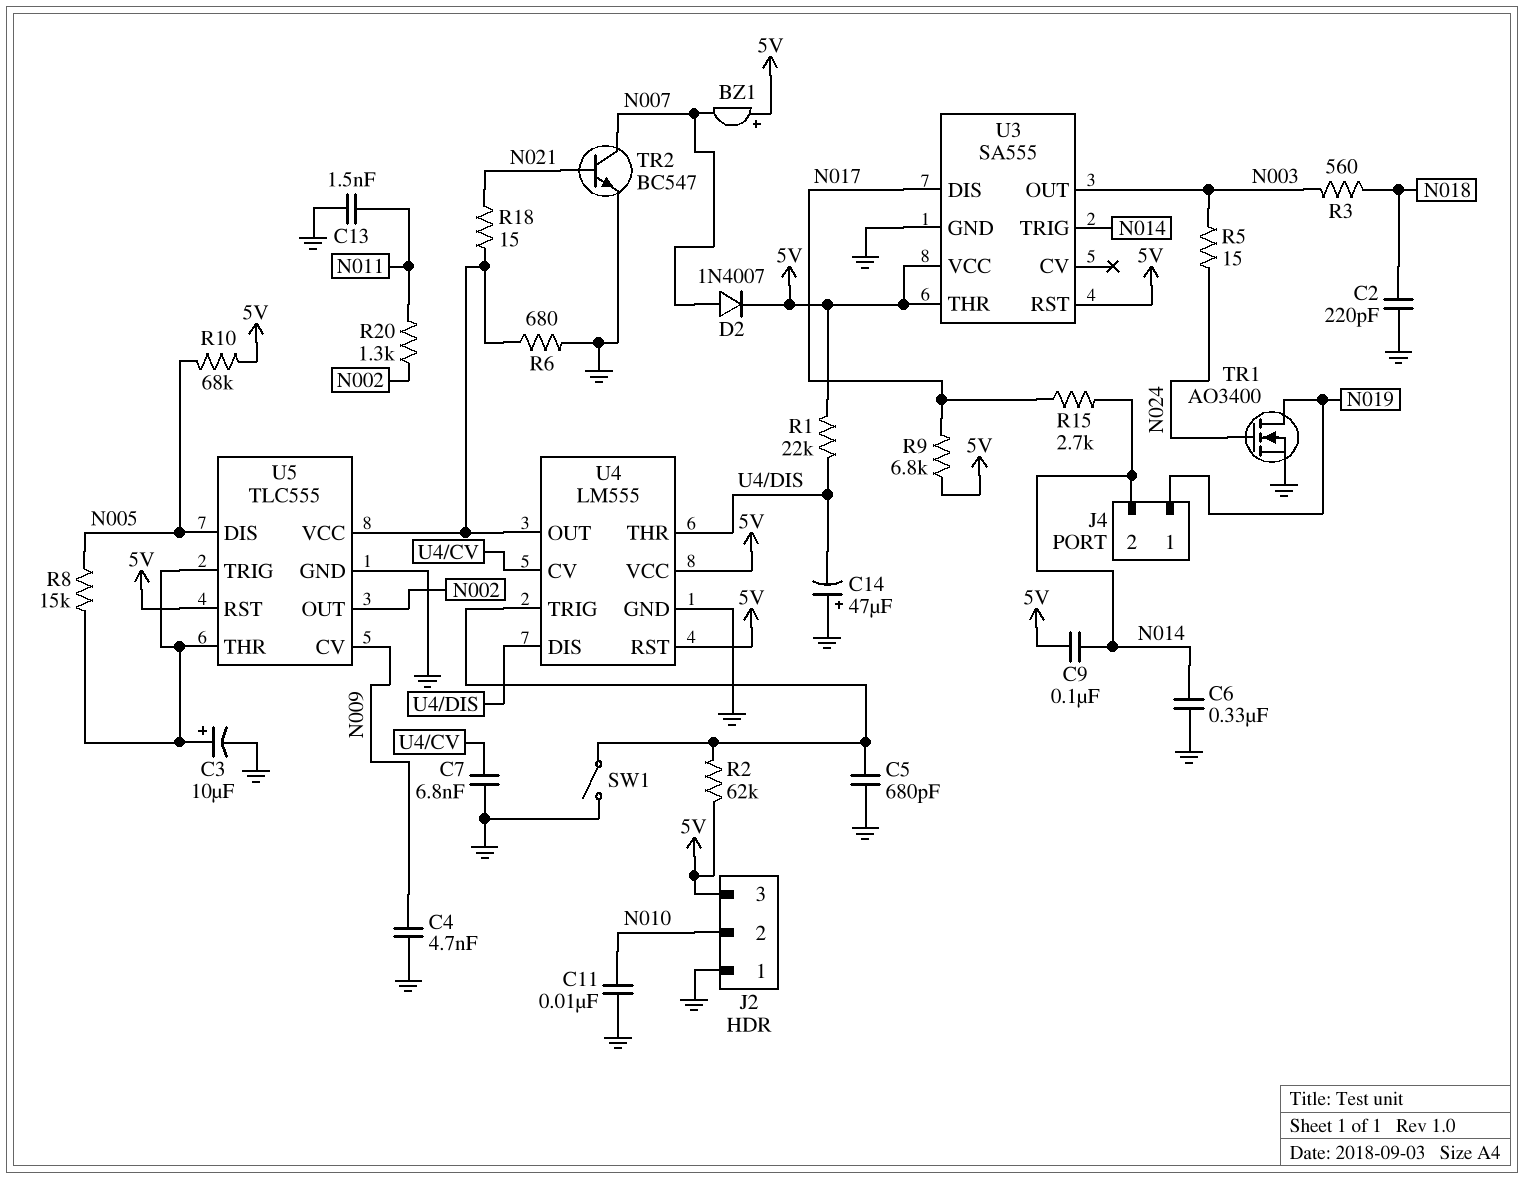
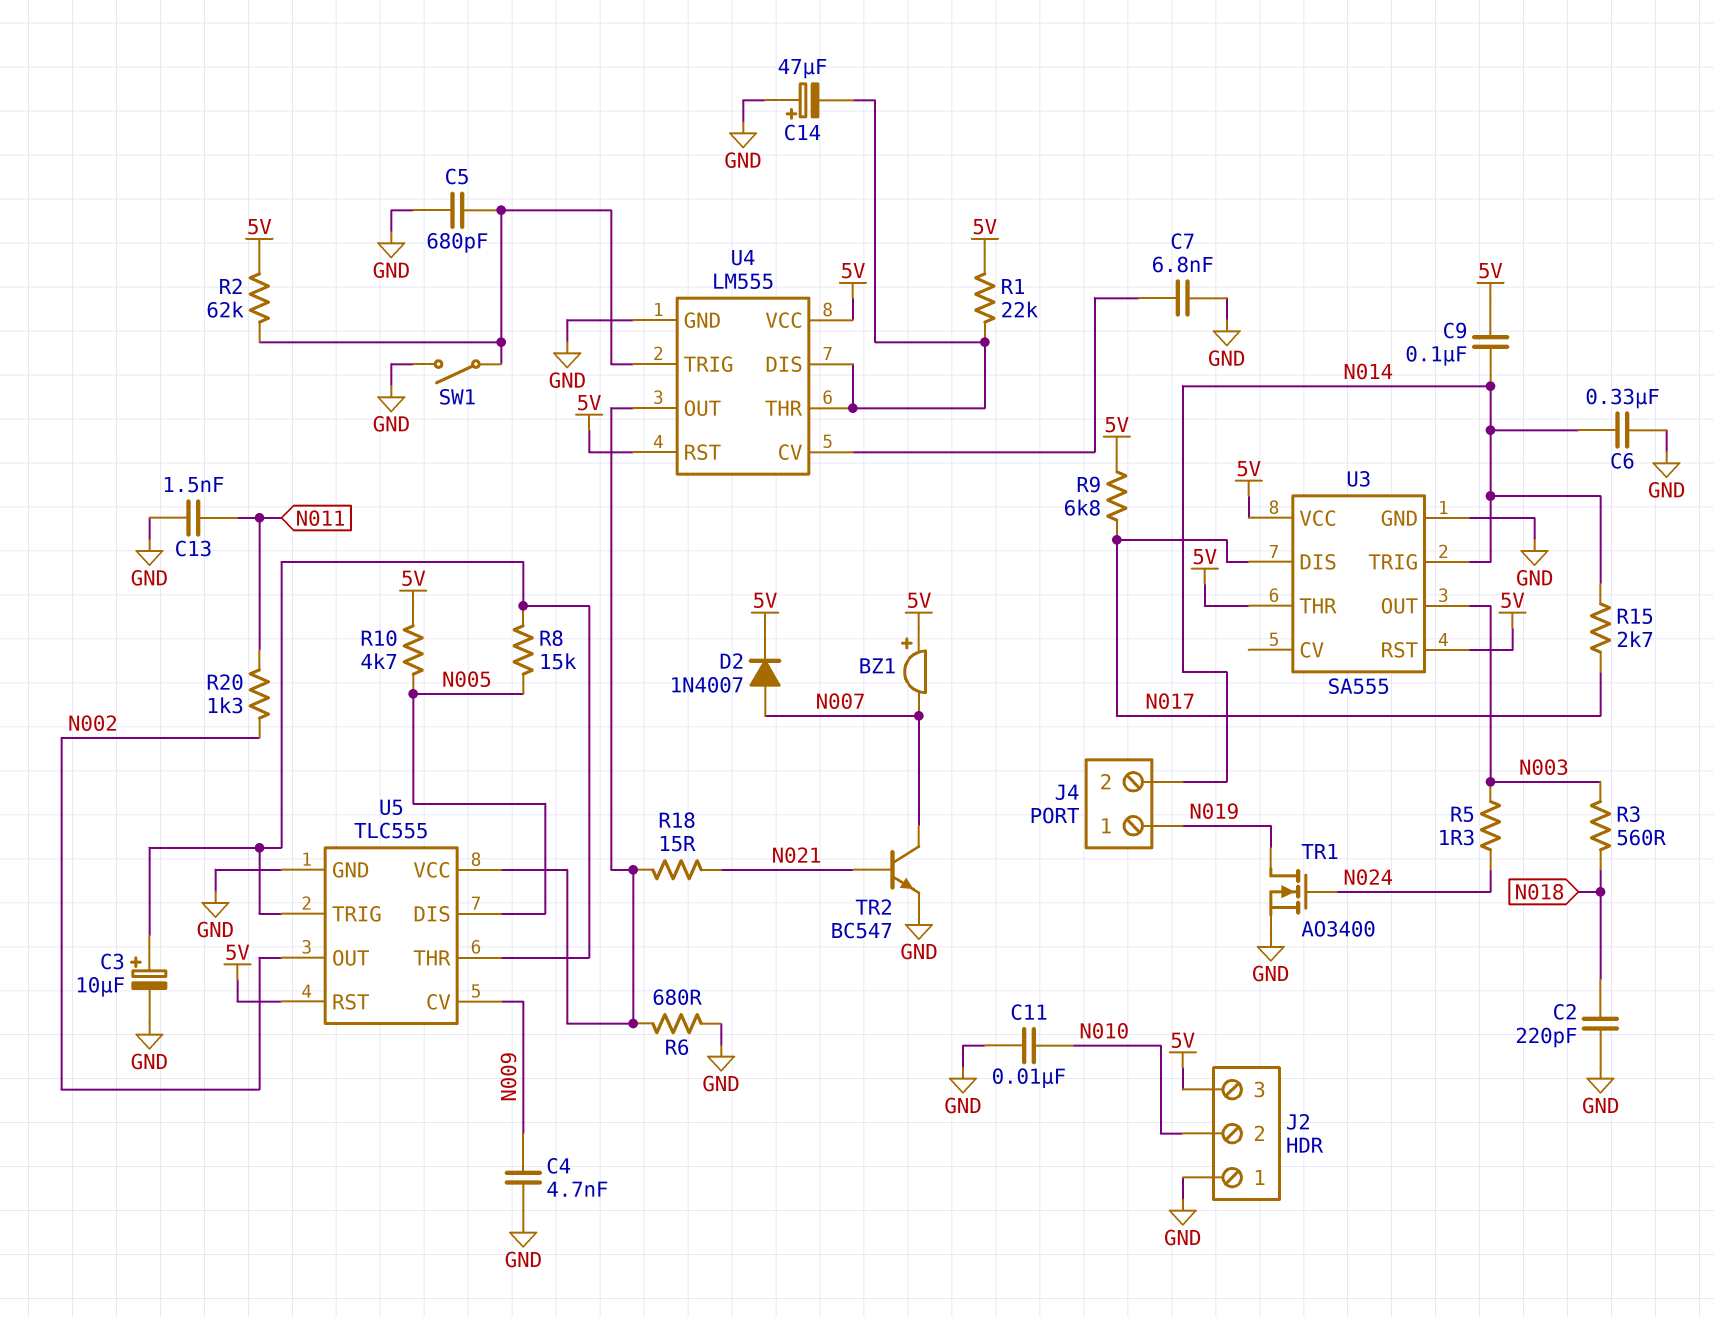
R5: 15 (N003, N024) -> 1.3 (N003, N024)
R10: 68k (5V, N005) -> 4.7k (5V, N005)

